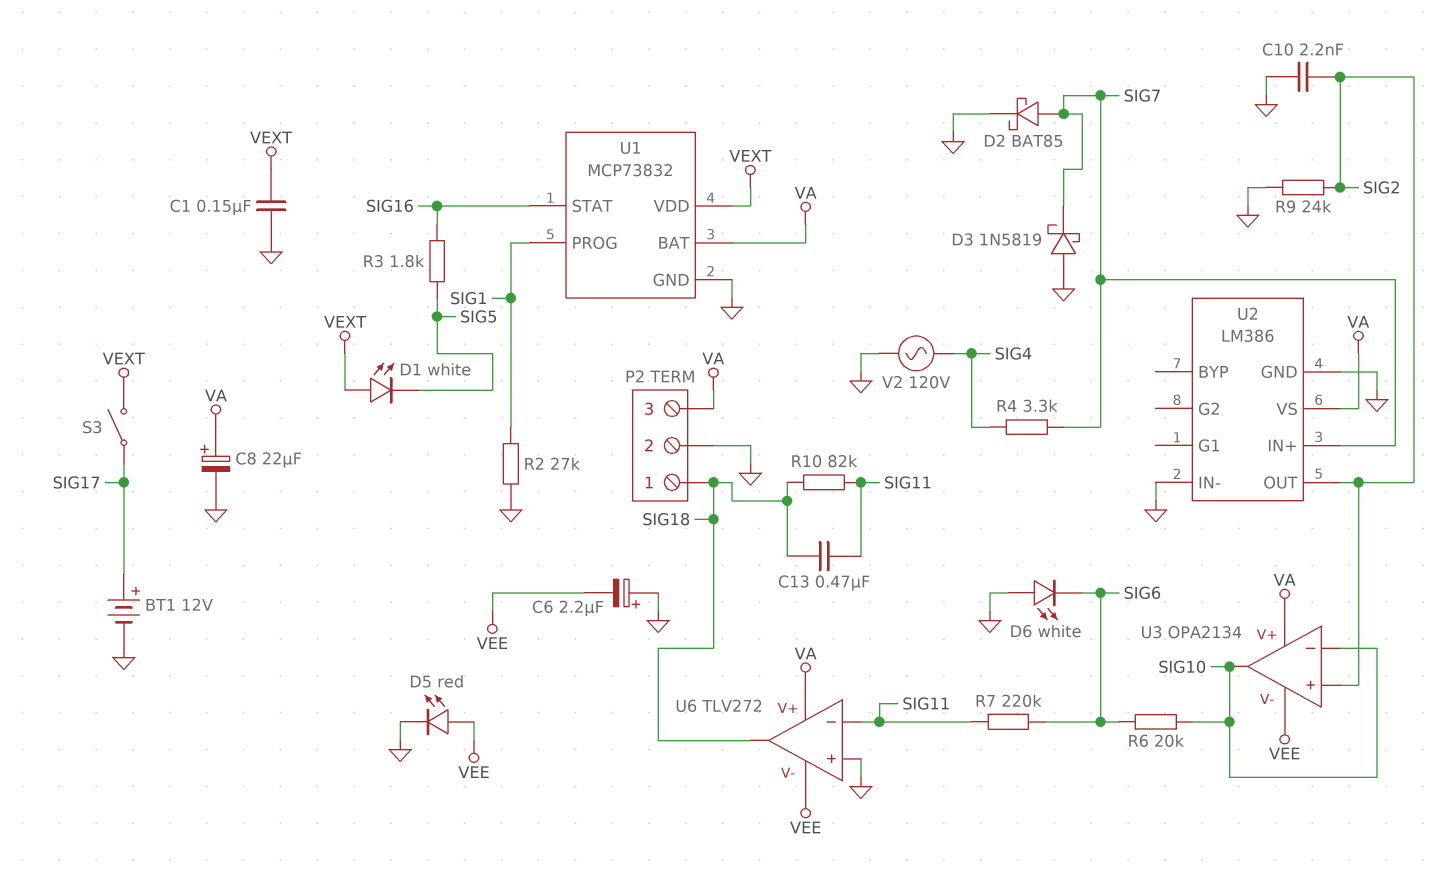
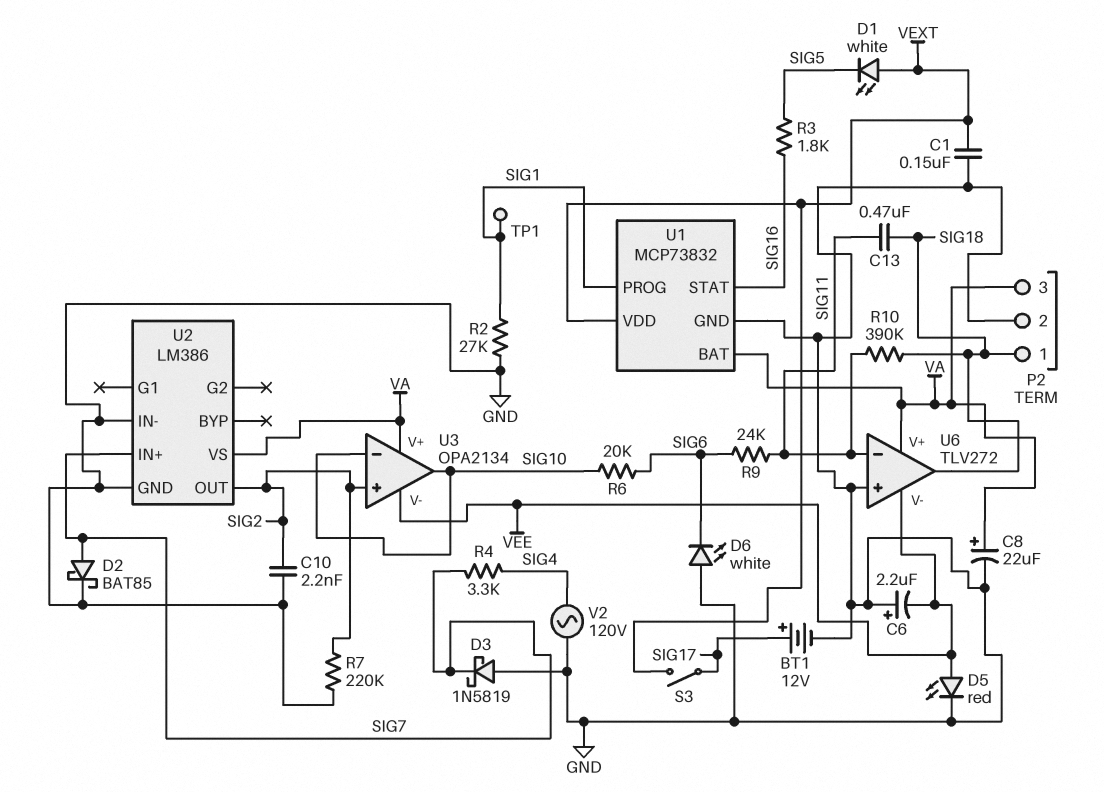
R7: 220k (SIG6, SIG11) -> 220k (GND, SIG2)
R9: 24k (GND, SIG2) -> 24k (SIG6, SIG11)
R10: 82k (SIG11, SIG18) -> 390k (SIG11, SIG18)
TP1: none -> test point (SIG1)

